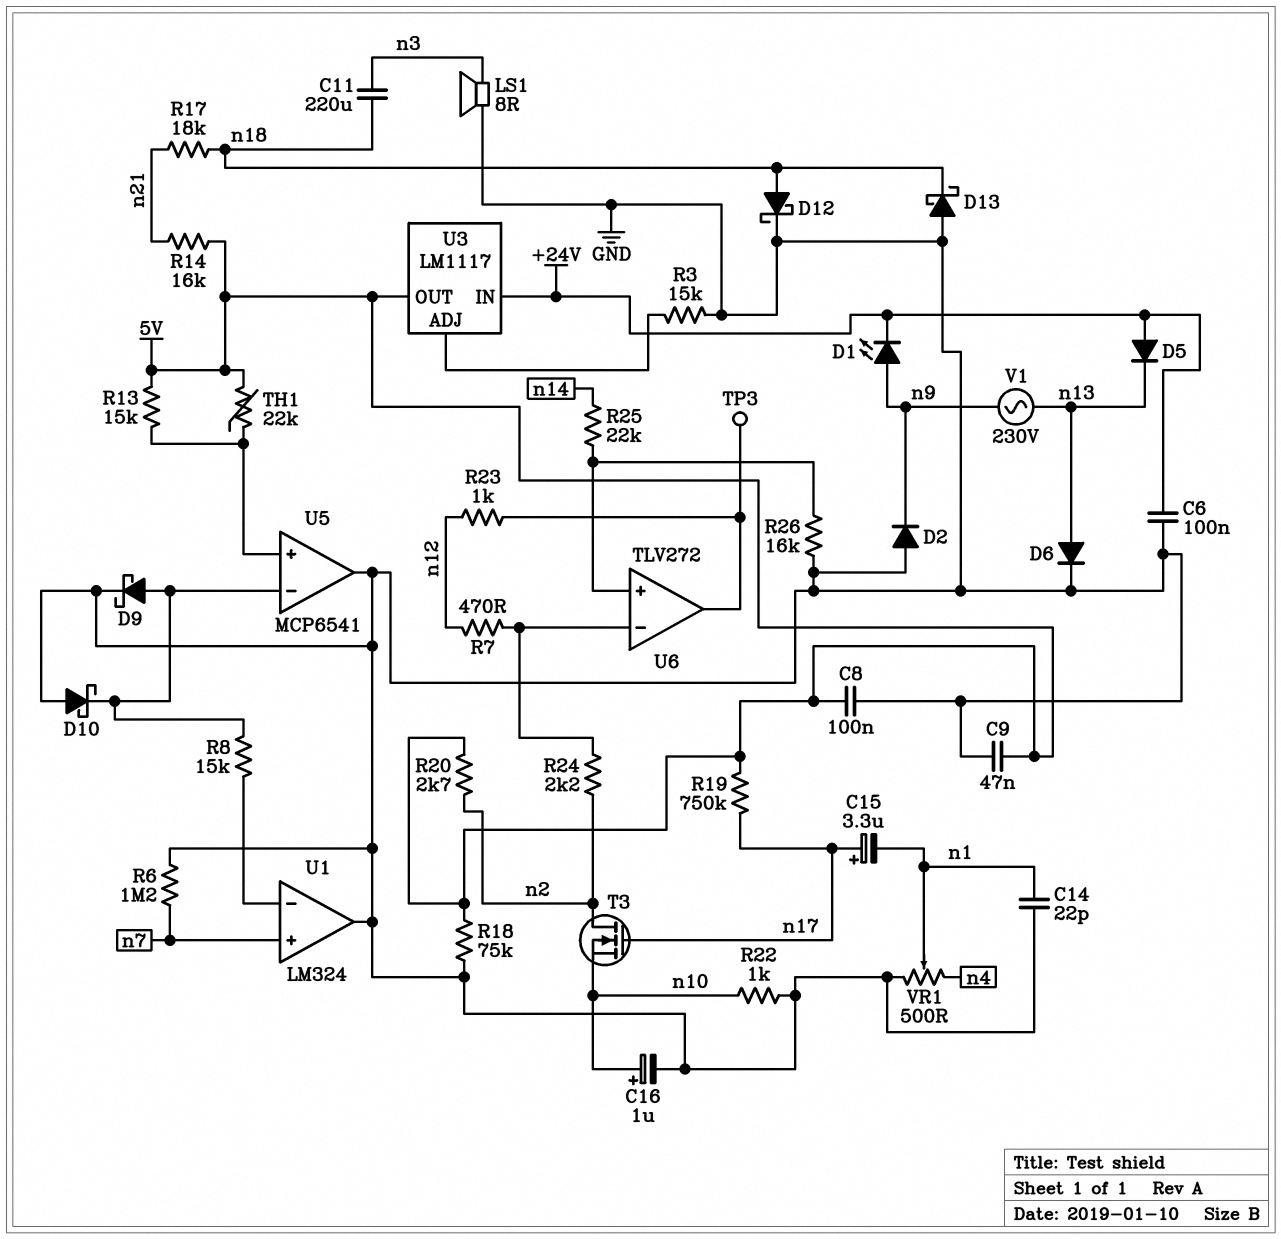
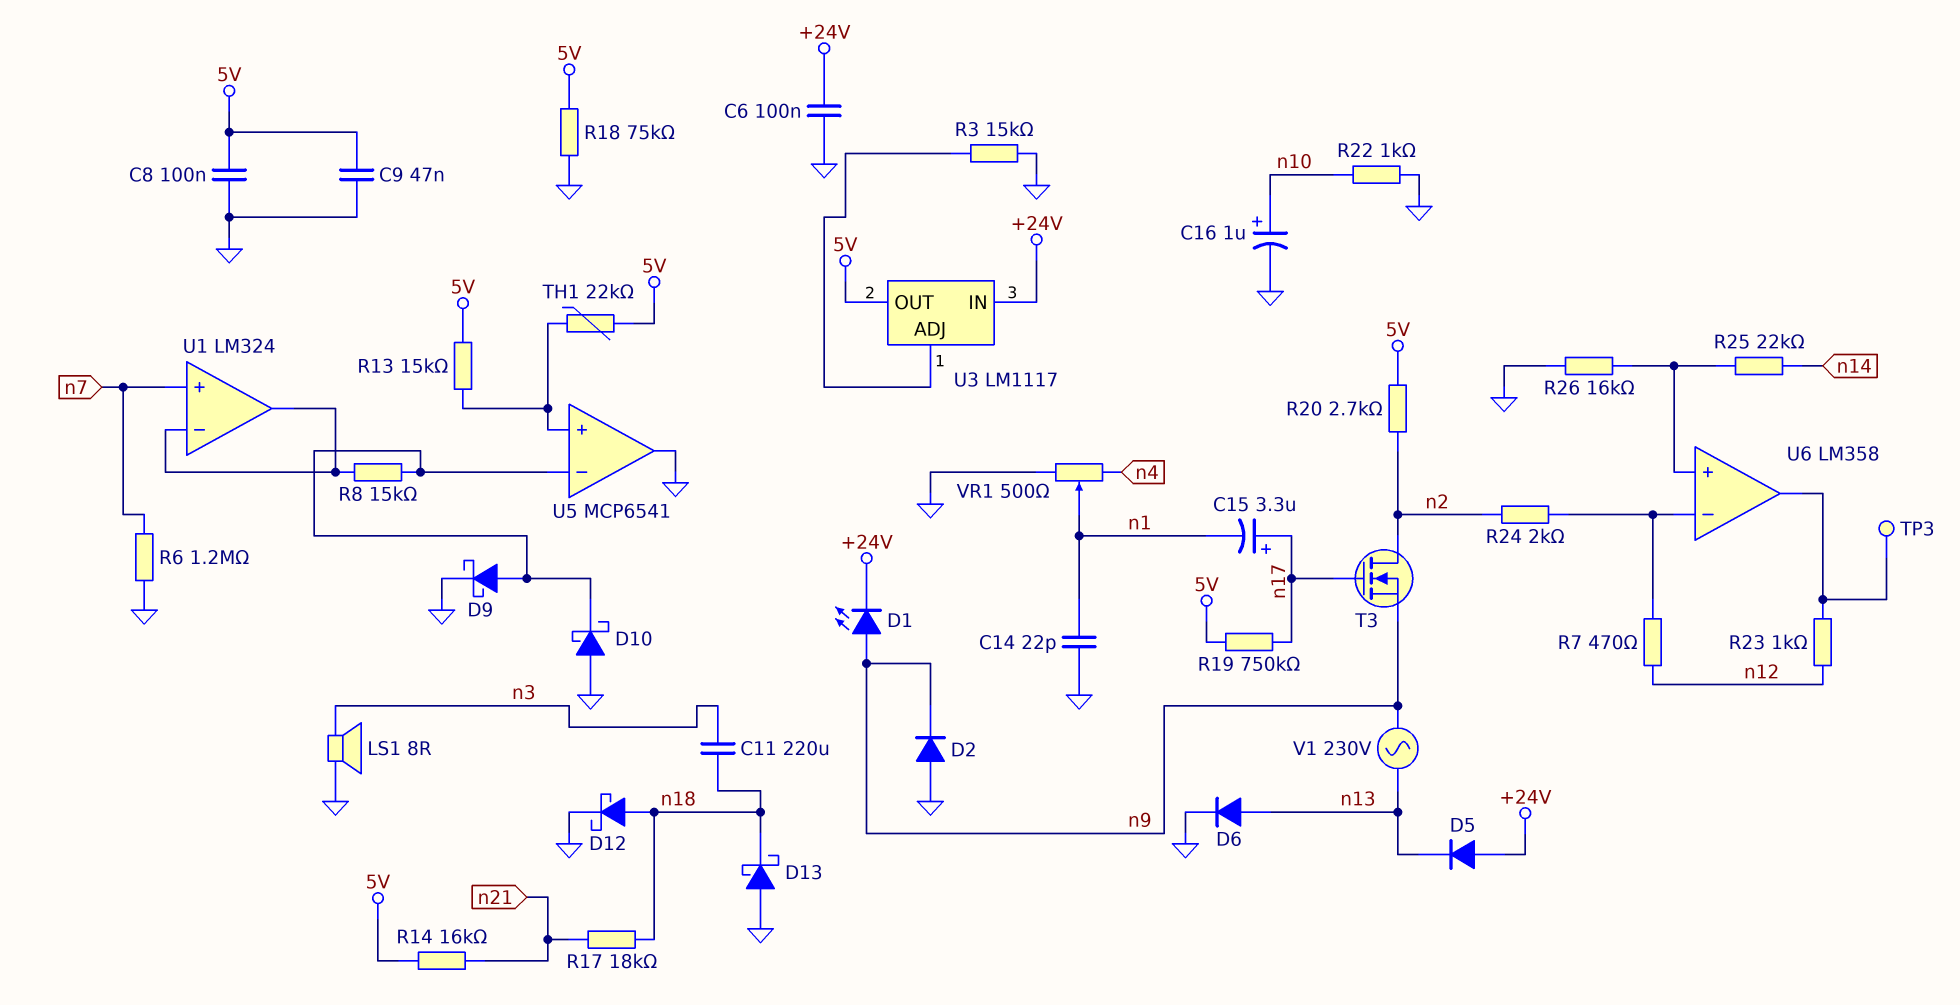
R24: 2.2k (U6/in-, n2) -> 2k (U6/in-, n2)
T3: NMOS (G n17, D n2, S n10) -> NMOS (G n17, D n2, S n9)
U1 pin out: GND -> U1/in-
U6: TLV272 -> LM358

